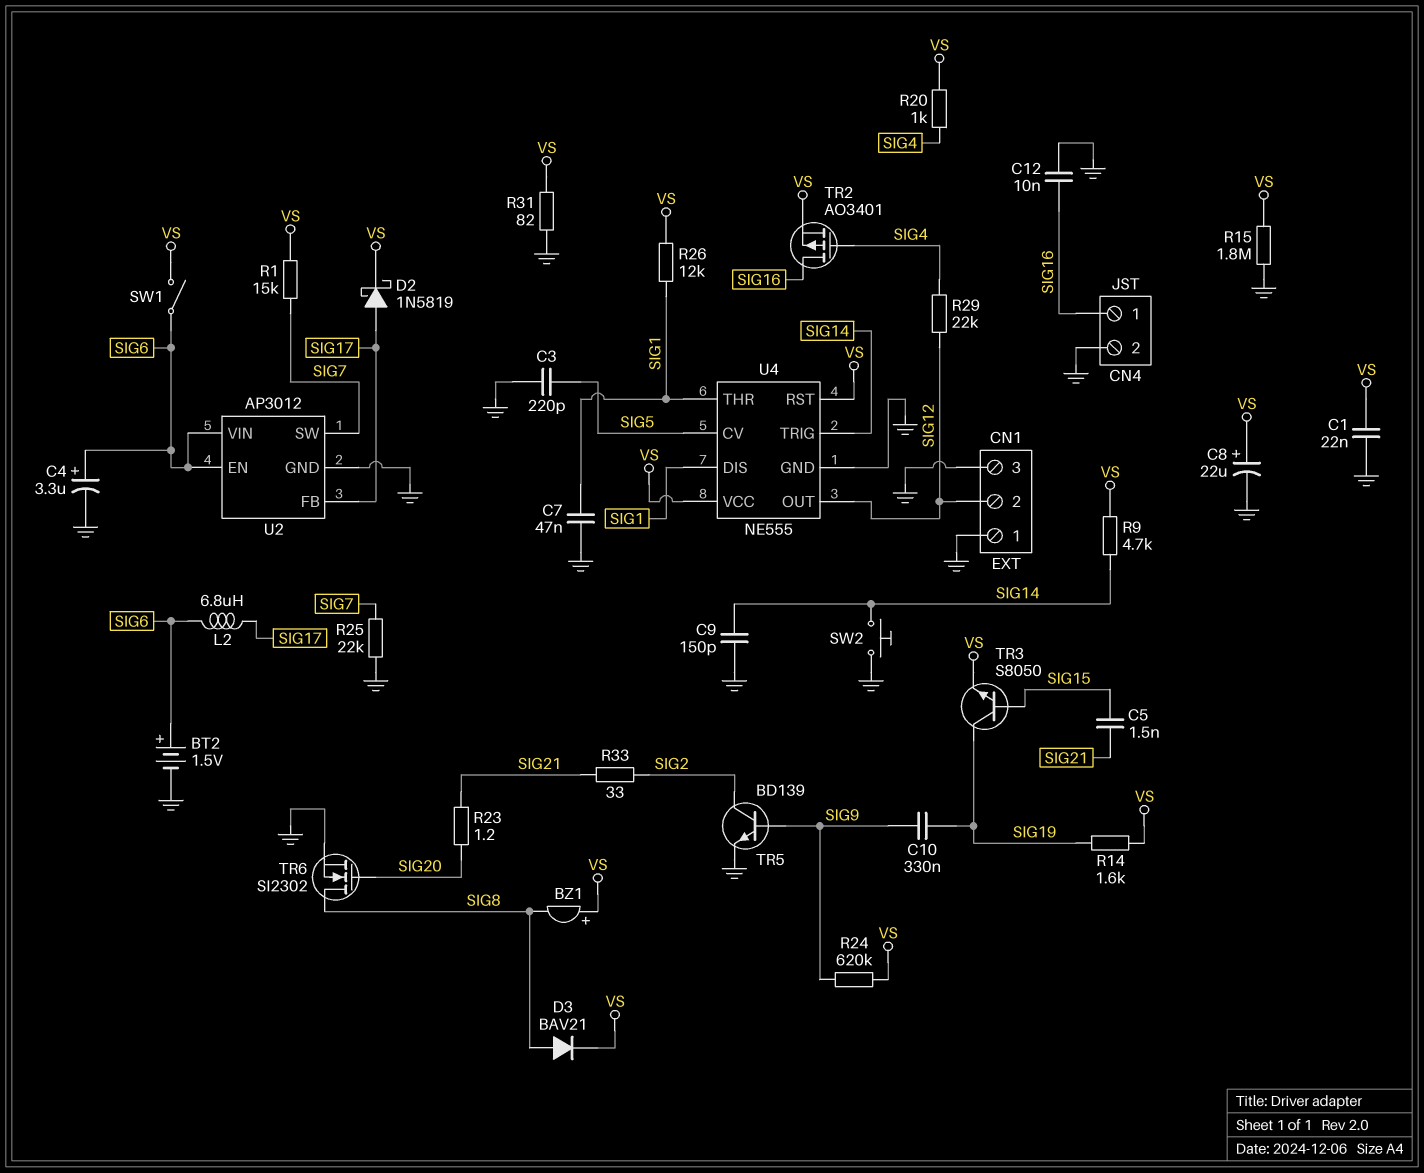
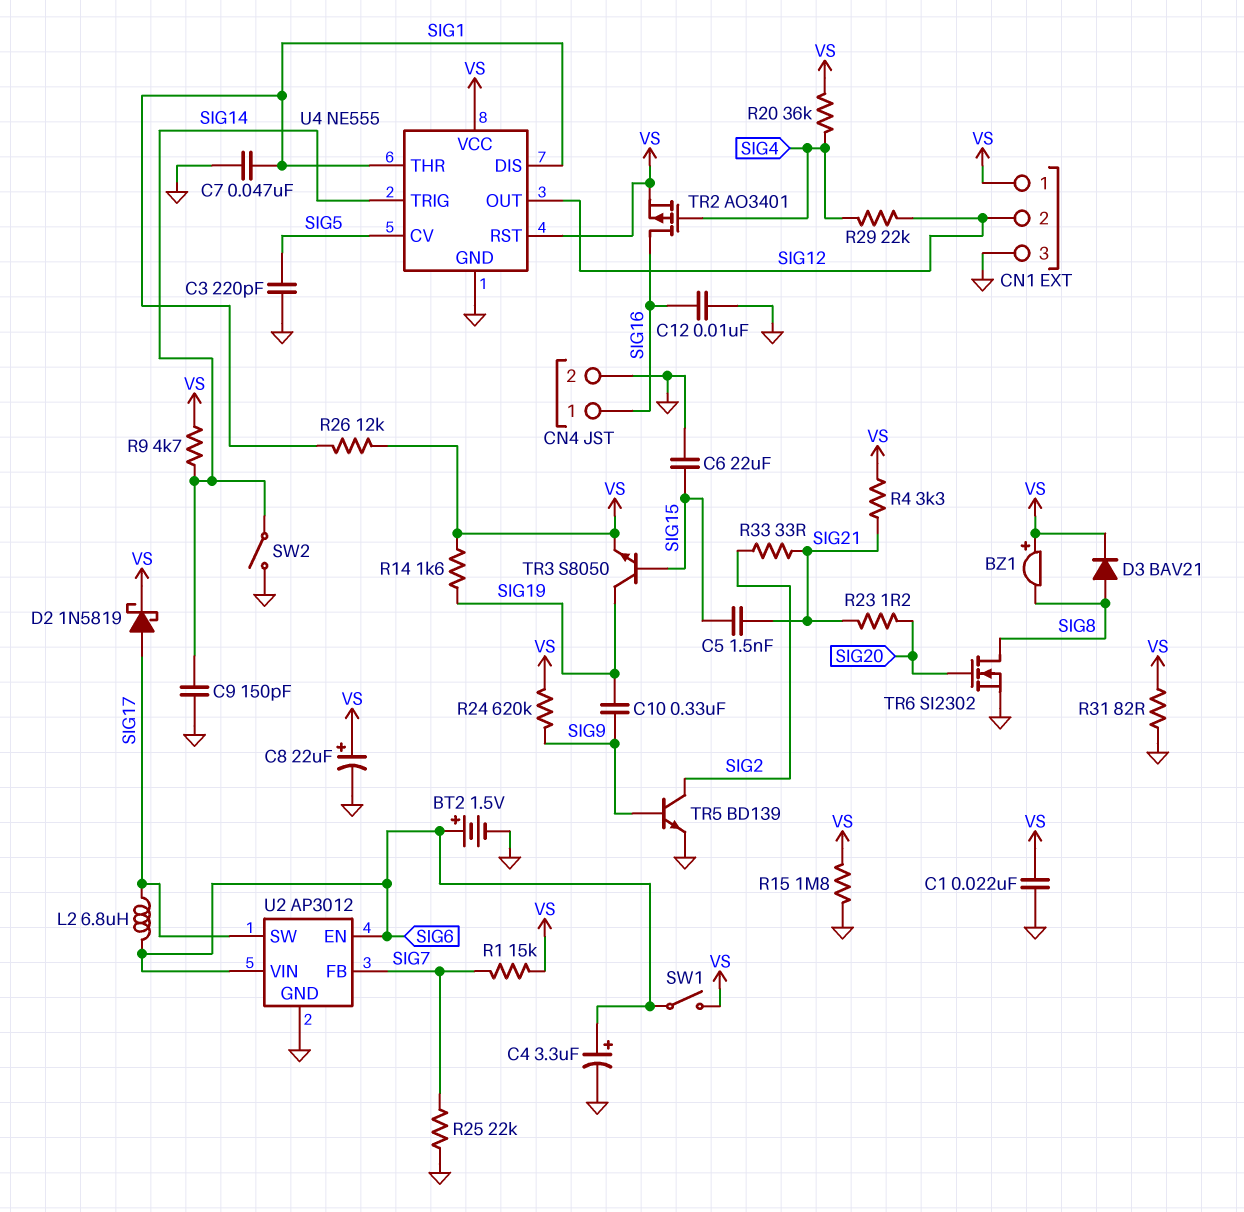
C6: none -> 22uF (GND, SIG15)
CN1 pin 1: GND -> VS
R4: none -> 3.3k (SIG21, VS)
R20: 1k (SIG4, VS) -> 36k (SIG4, VS)
SW2: button (GND, SIG14) -> switch (GND, SIG14)
U2 pin FB: SIG17 -> SIG7
U2 pin SW: SIG7 -> SIG17

